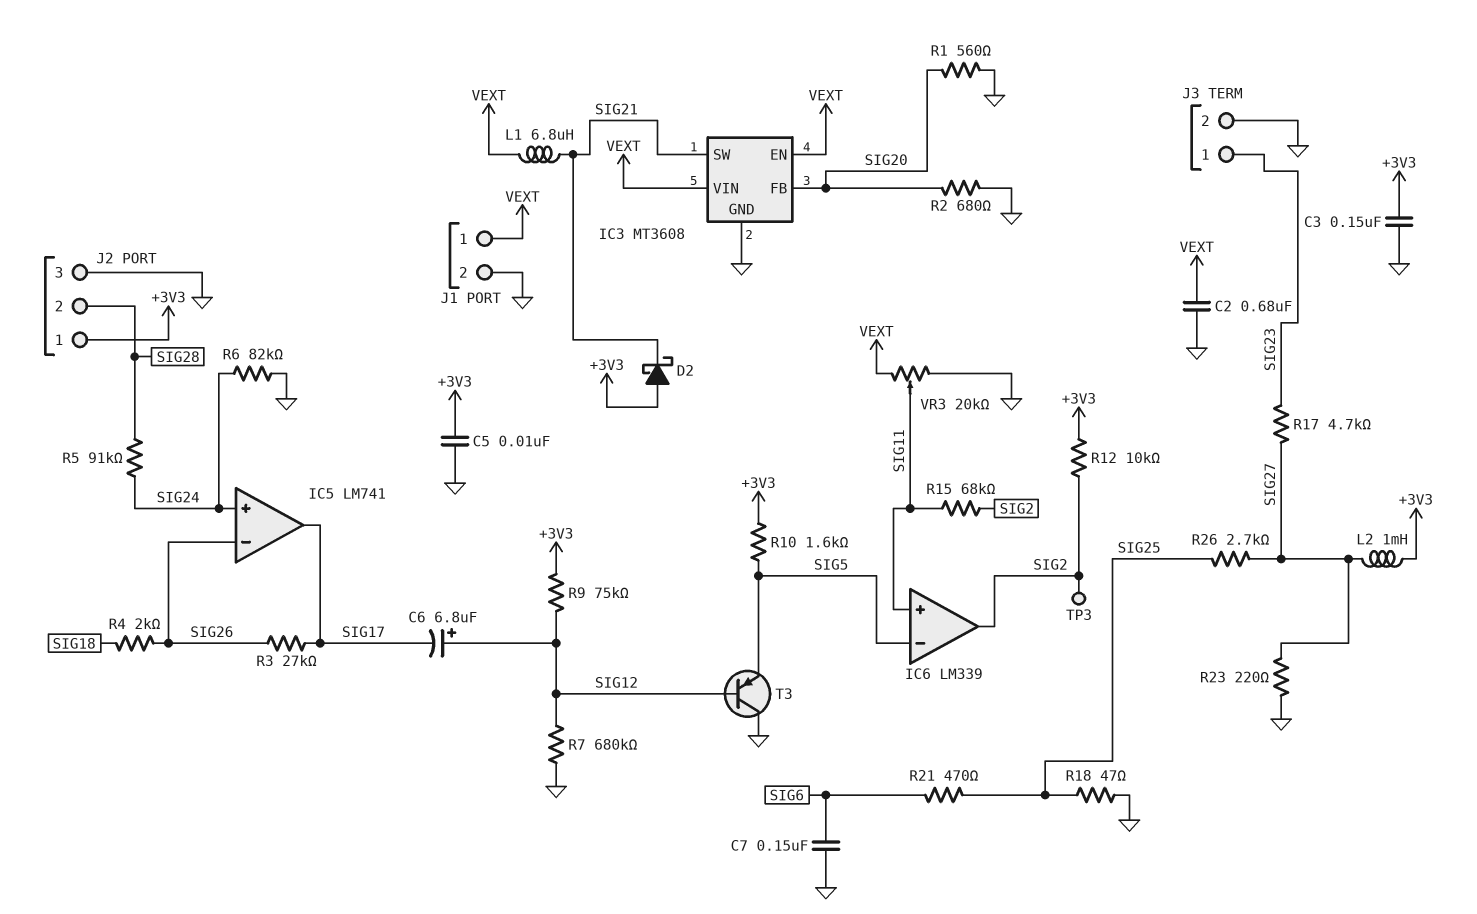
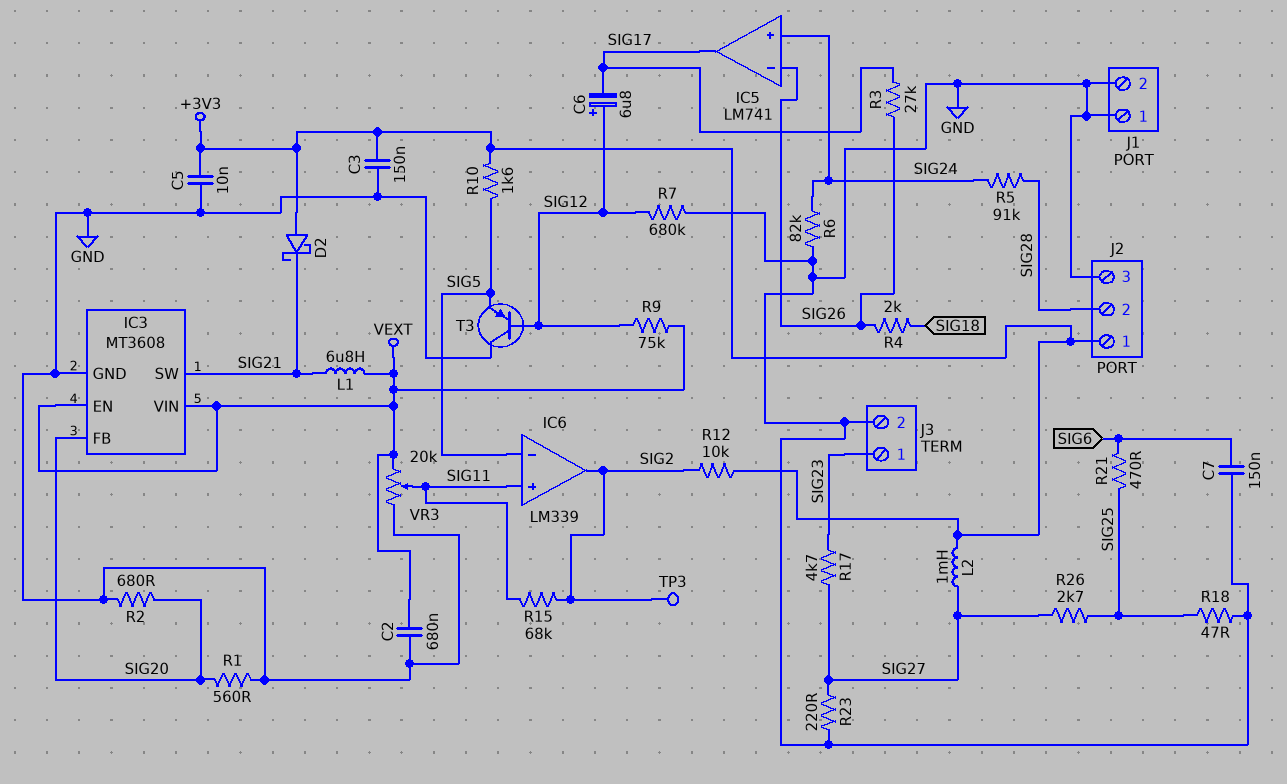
J1 pin 1: VEXT -> GND
R9: 75k (+3V3, SIG12) -> 75k (SIG12, VEXT)

